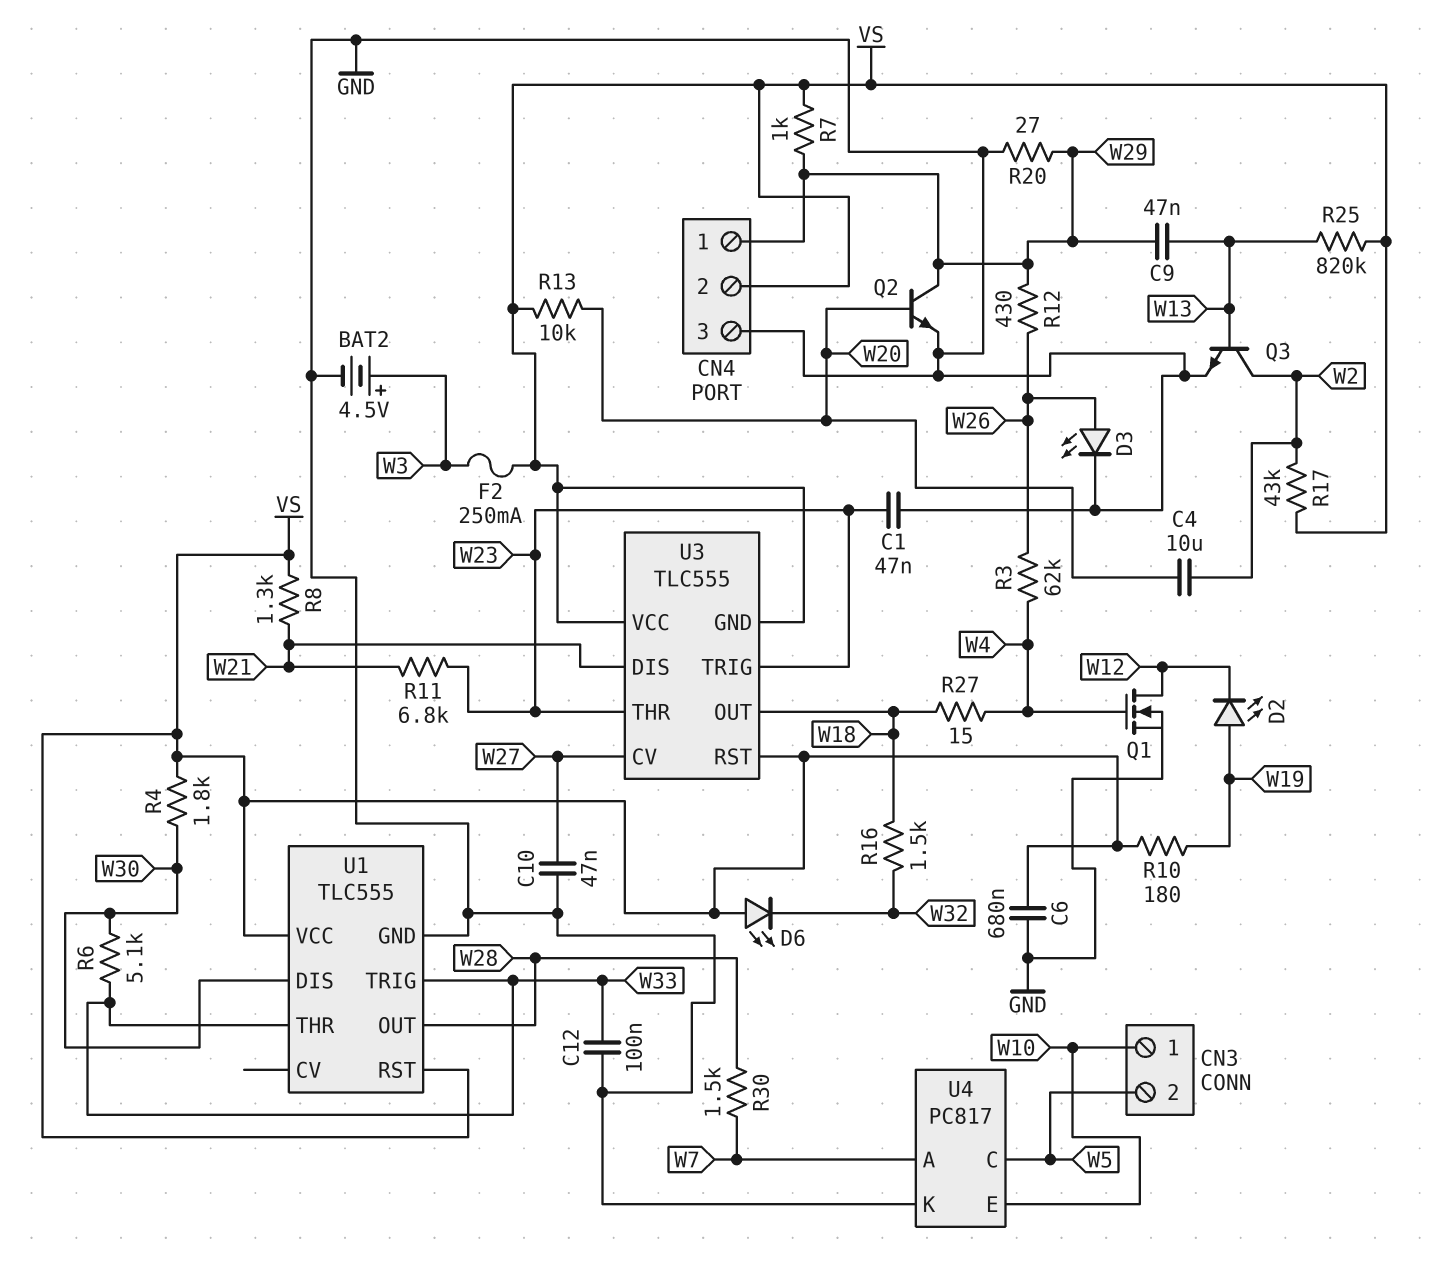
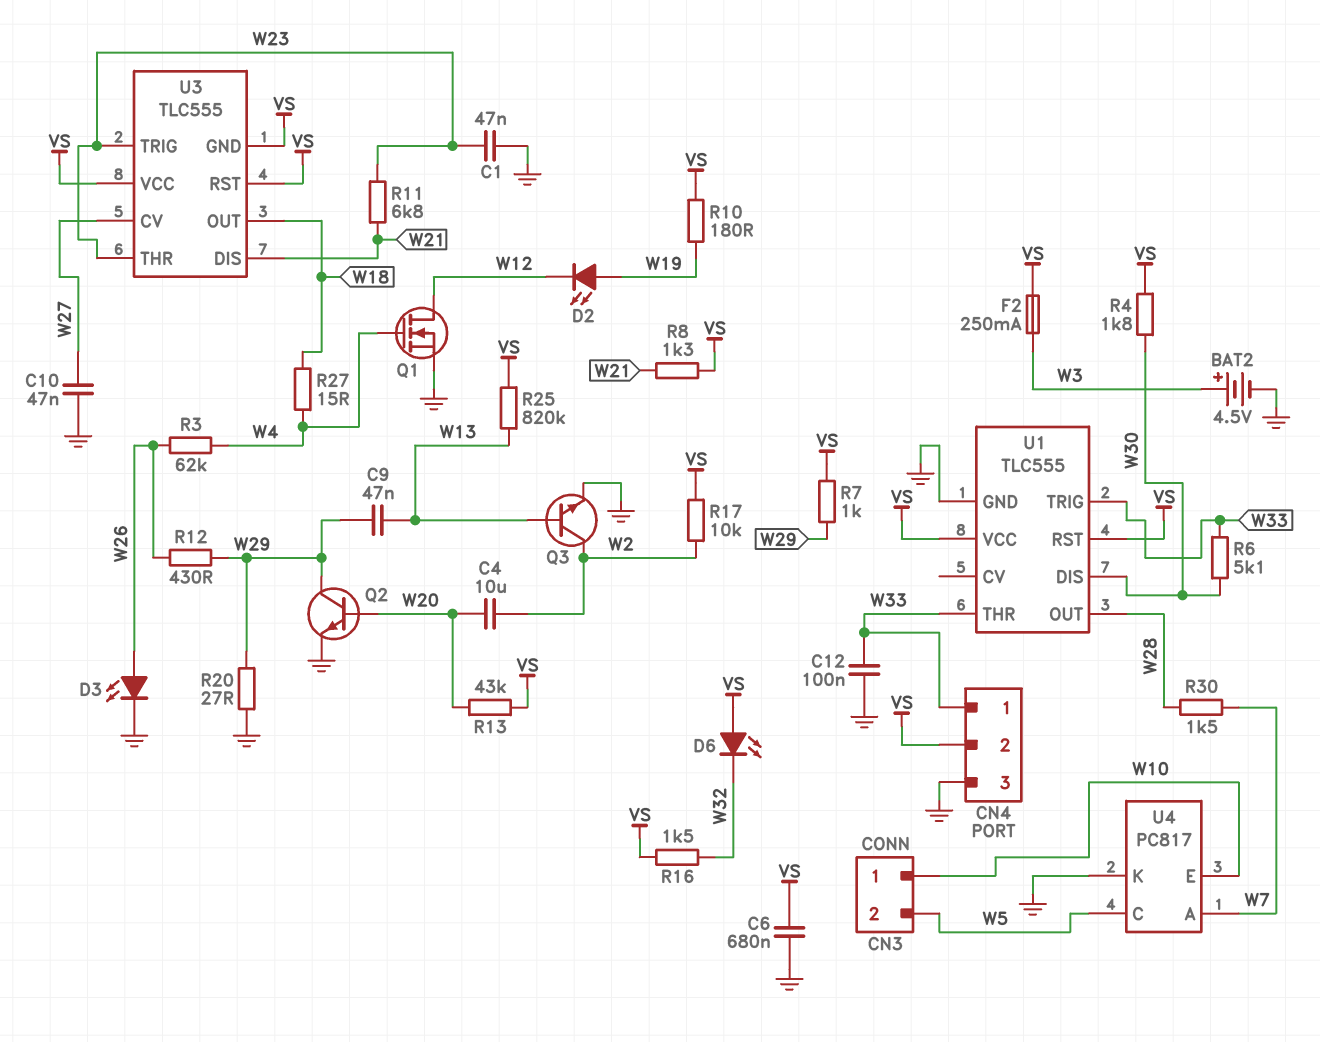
CN4 pin 1: W29 -> W33
R13: 10k (VS, W20) -> 43k (VS, W20)
R16: 1.5k (W18, W32) -> 1.5k (VS, W32)
R17: 43k (VS, W2) -> 10k (VS, W2)

